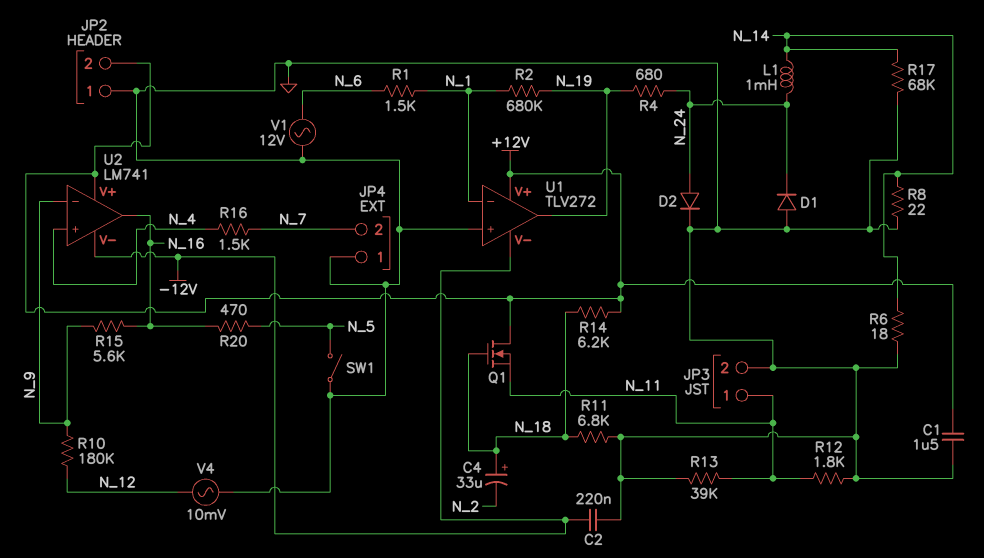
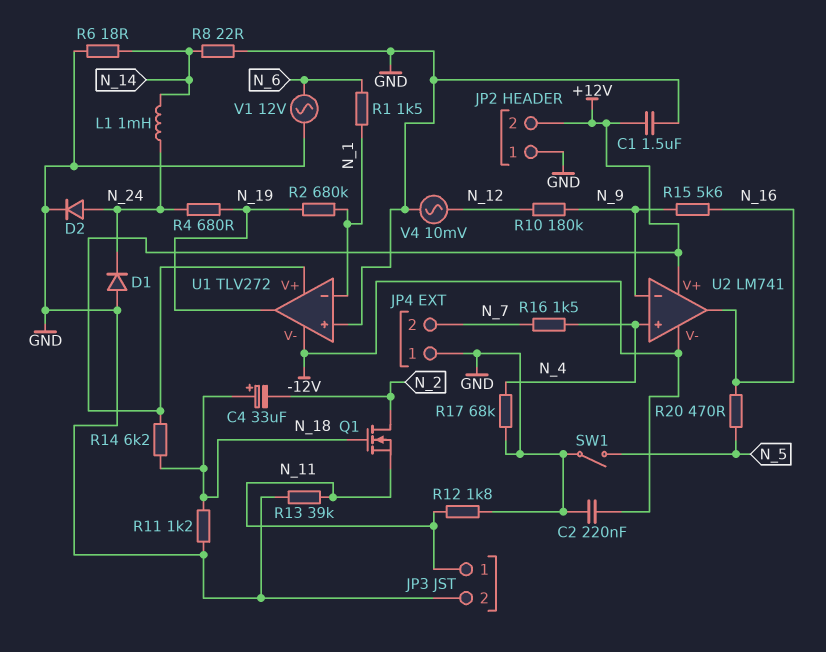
Q1: NMOS (G N_18, D +12V, S N_11) -> NMOS (G N_18, D N_2, S N_11)
R11: 6.8k (GND, N_18) -> 1.2k (GND, N_18)
R17: 68k (GND, N_14) -> 68k (GND, N_4)

